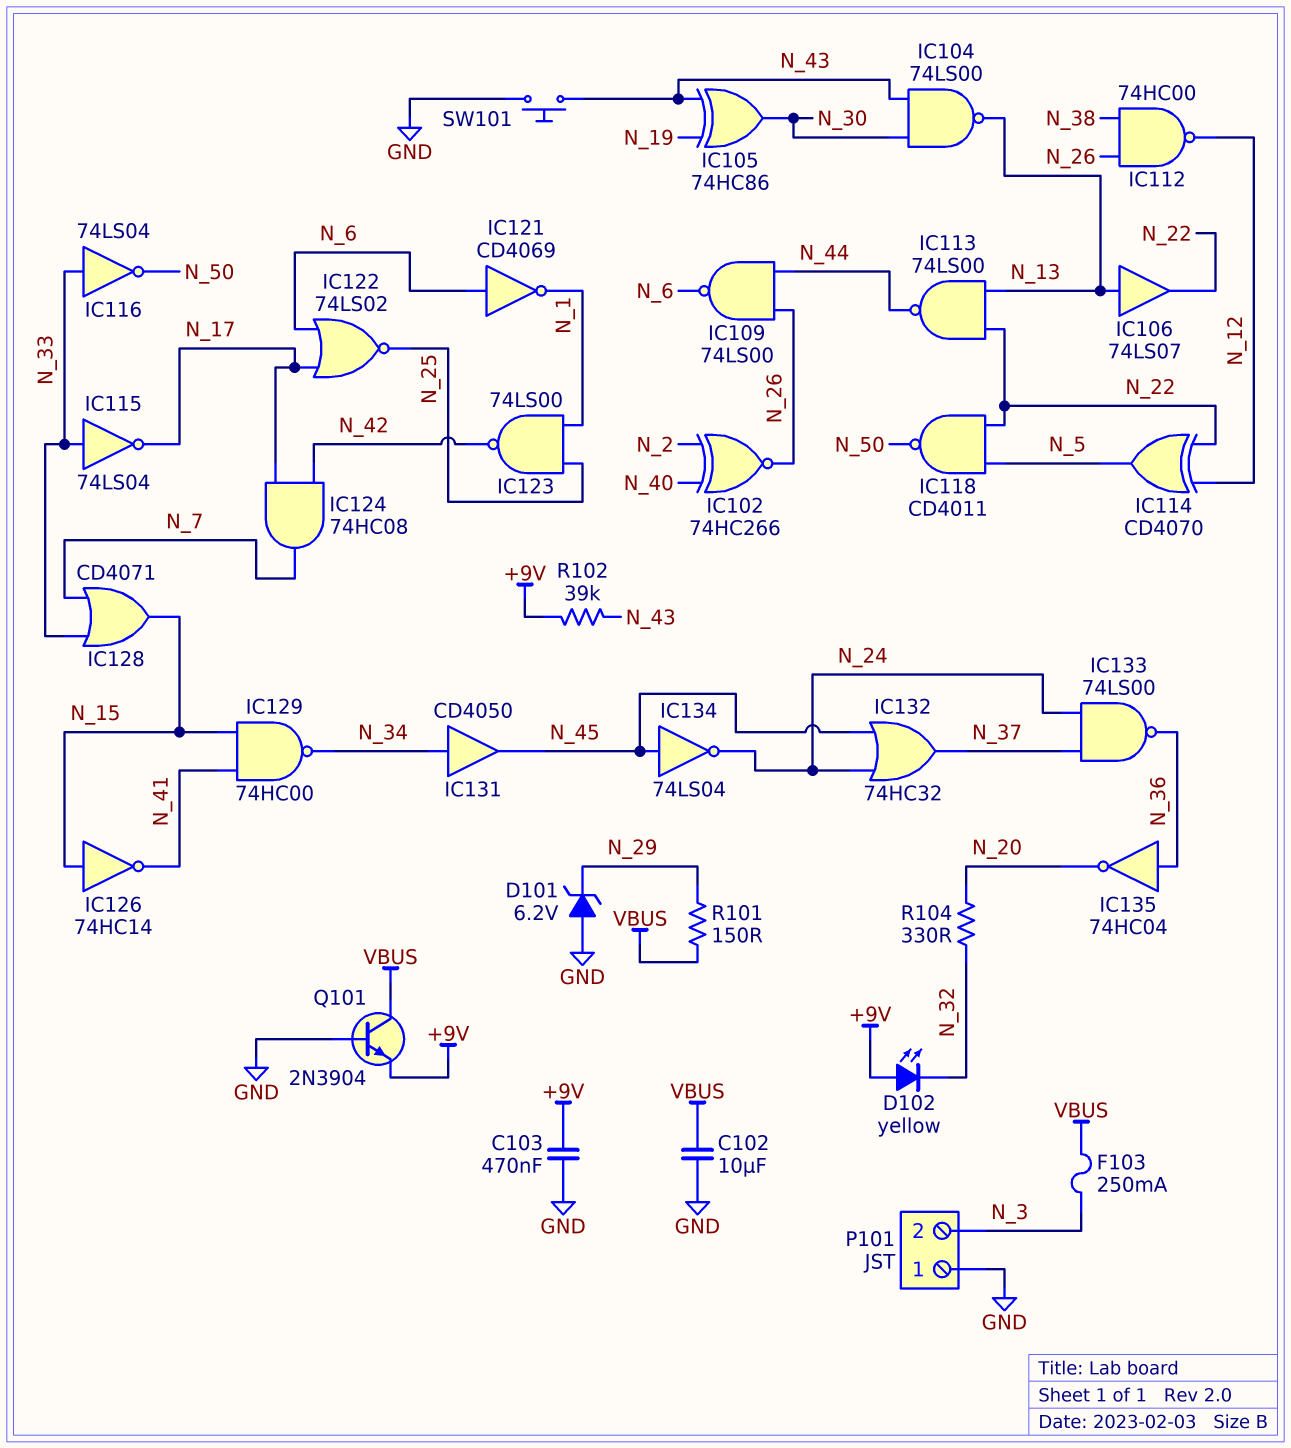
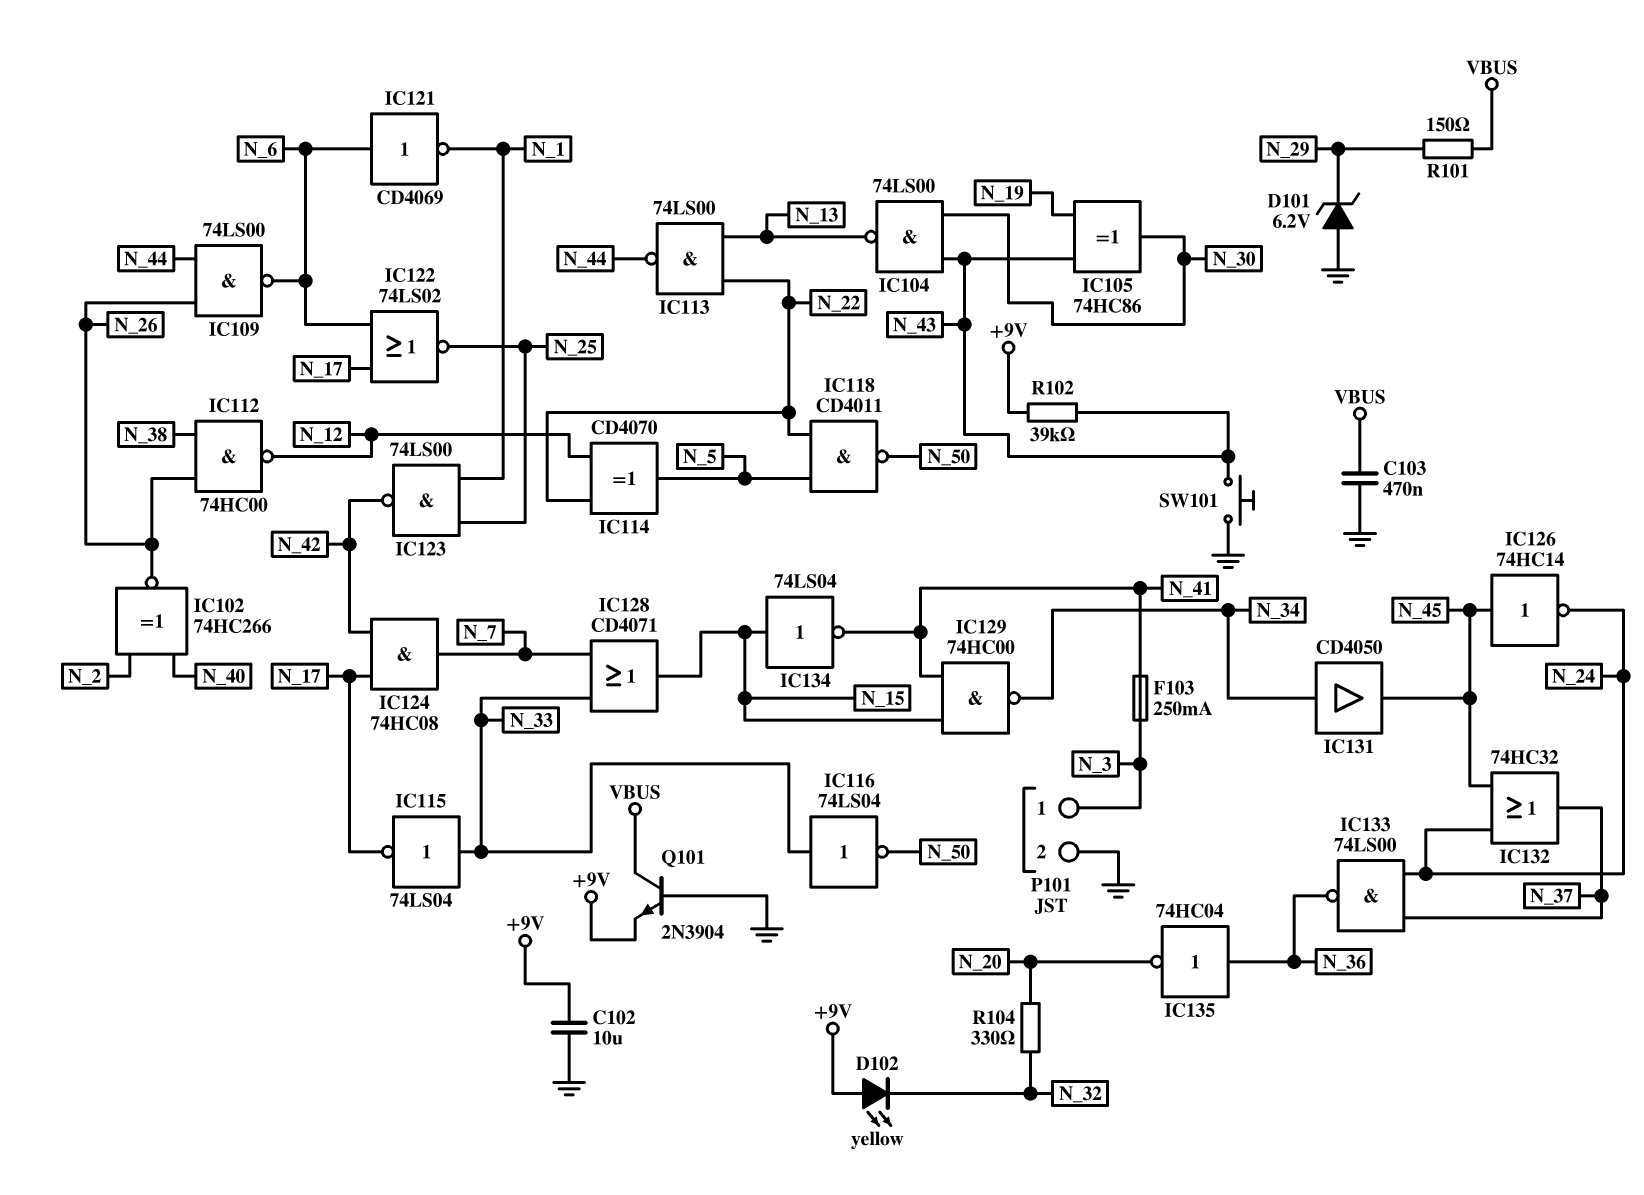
C102: 10uF (GND, VBUS) -> 10uF (+9V, GND)
C103: 470nF (+9V, GND) -> 470nF (GND, VBUS)
F103: 250mA (N_3, VBUS) -> 250mA (N_3, N_41)
IC106: buffer 74LS07 (in N_13, out N_22) -> none
IC126: NOT 74HC14 (in N_15, out N_41) -> NOT 74HC14 (in N_45, out N_24)
IC134: NOT 74LS04 (in N_45, out N_24) -> NOT 74LS04 (in N_15, out N_41)
P101 pin 1: GND -> N_3
P101 pin 2: N_3 -> GND

